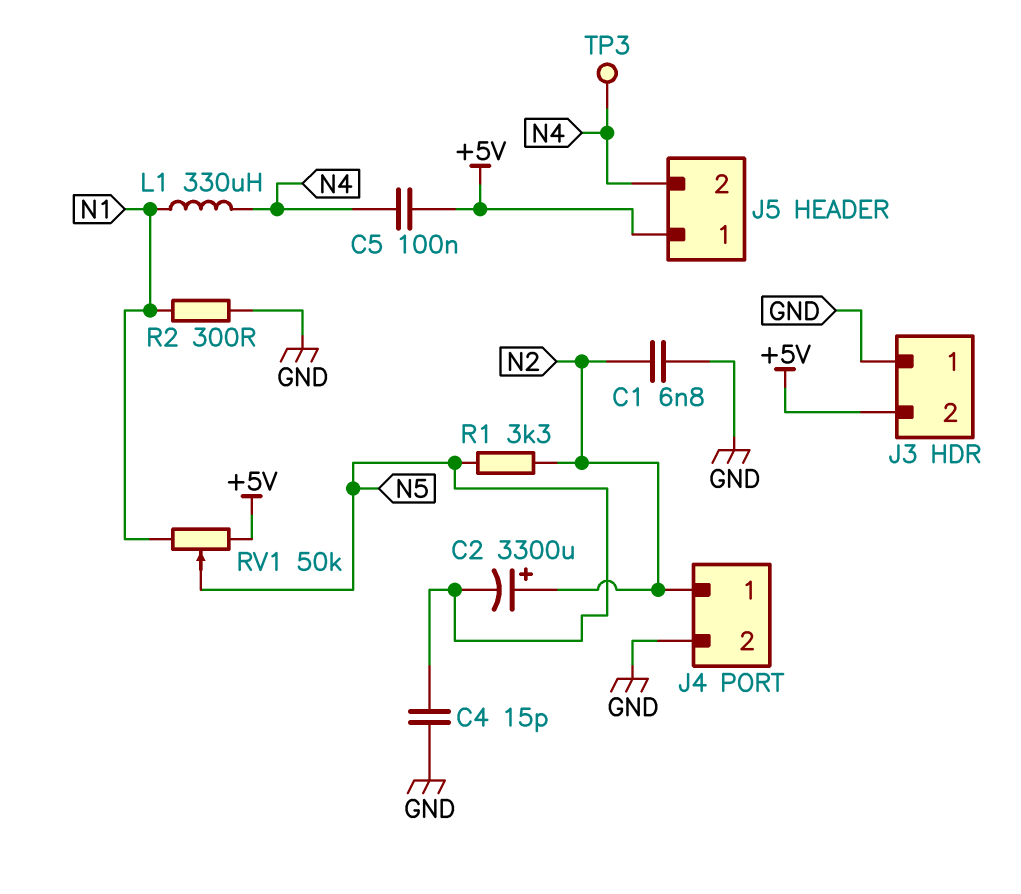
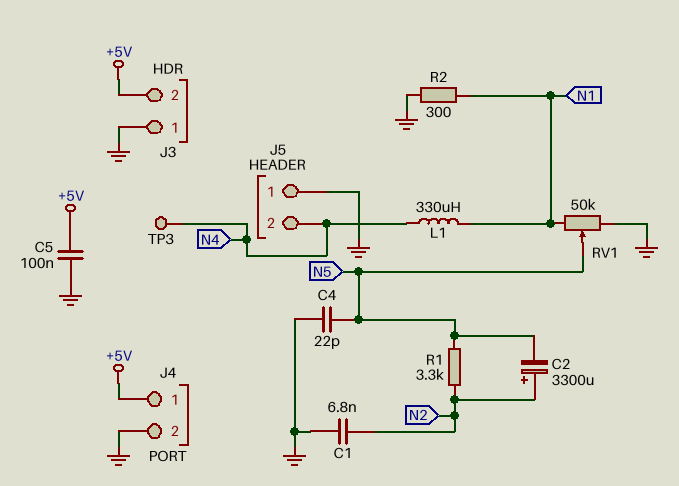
C4: 15pF (GND, N5) -> 22pF (GND, N5)
C5: 100nF (+5V, N4) -> 100nF (+5V, GND)
J4 pin 1: N2 -> +5V
J5 pin 1: +5V -> GND
RV1: 50k (+5V, N1, wiper N5) -> 50k (GND, N1, wiper N5)

